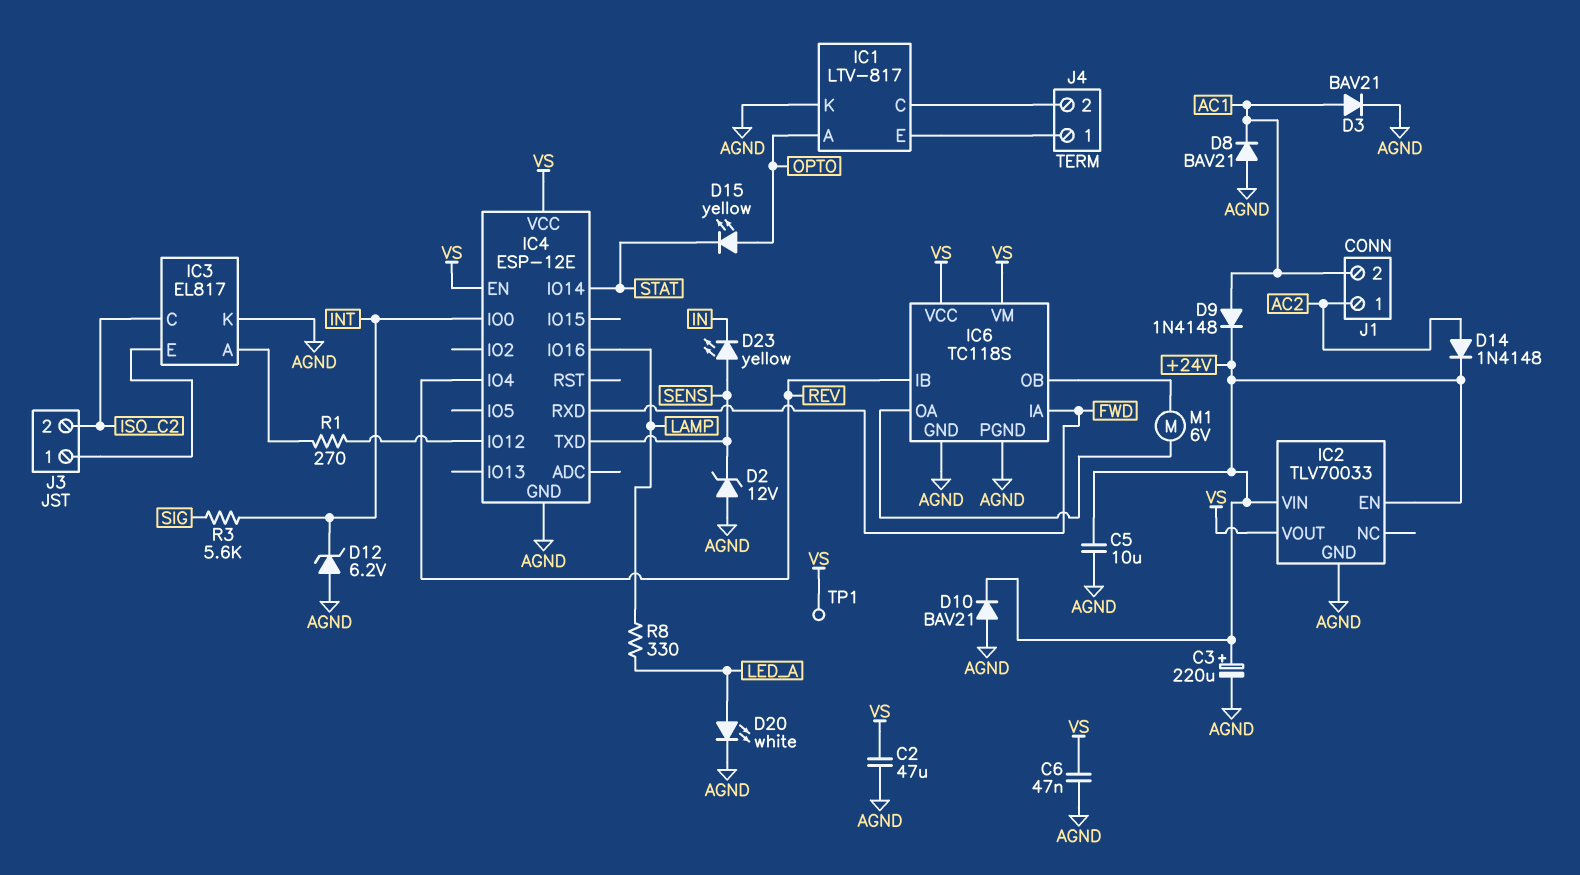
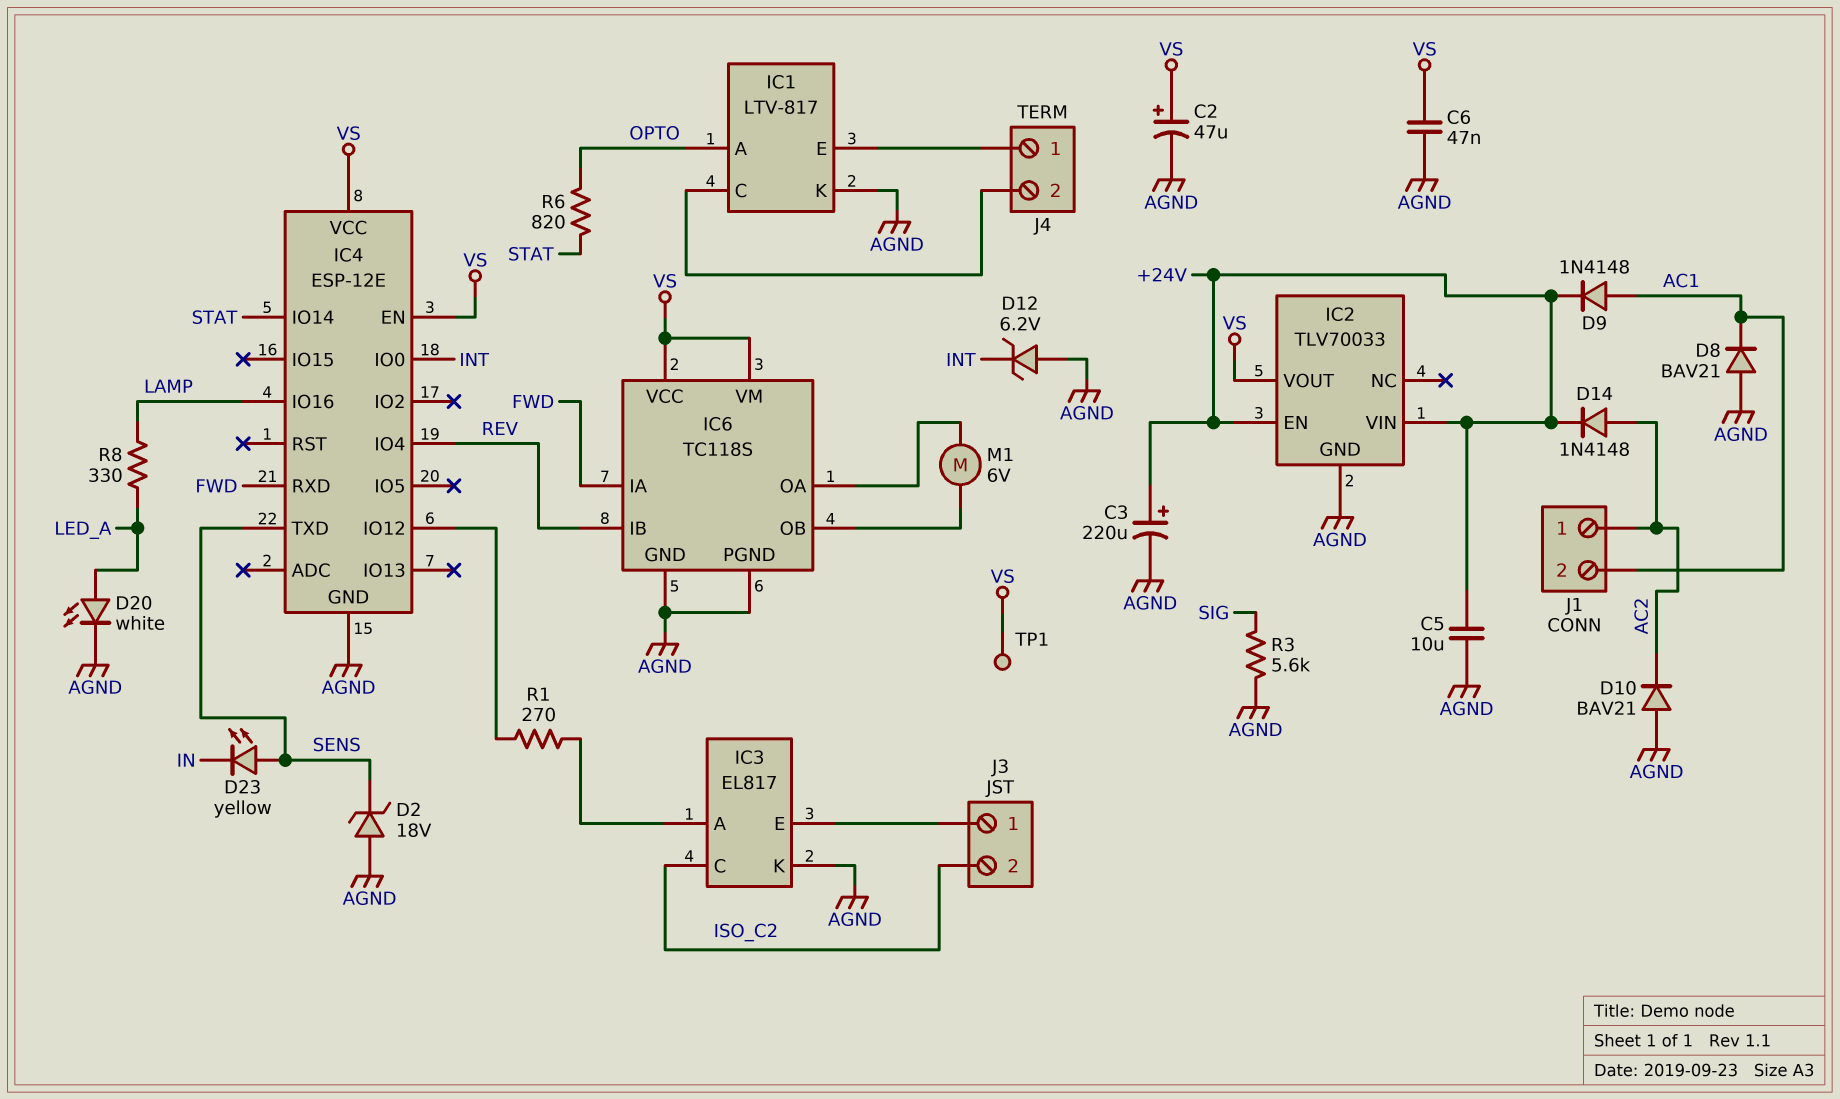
C2: 47uF (AGND, VS) -> 47uF (plus VS, minus AGND)
D2: zener 12V (A AGND, K SENS) -> zener 18V (A AGND, K SENS)
D3: diode BAV21 (A AC1, K AGND) -> none
D10: diode BAV21 (A AGND, K +24V) -> diode BAV21 (A AGND, K AC2)
D15: LED yellow (A OPTO, K STAT) -> none
R3: 5.6k (INT, SIG) -> 5.6k (AGND, SIG)
R6: none -> 820 (OPTO, STAT)

